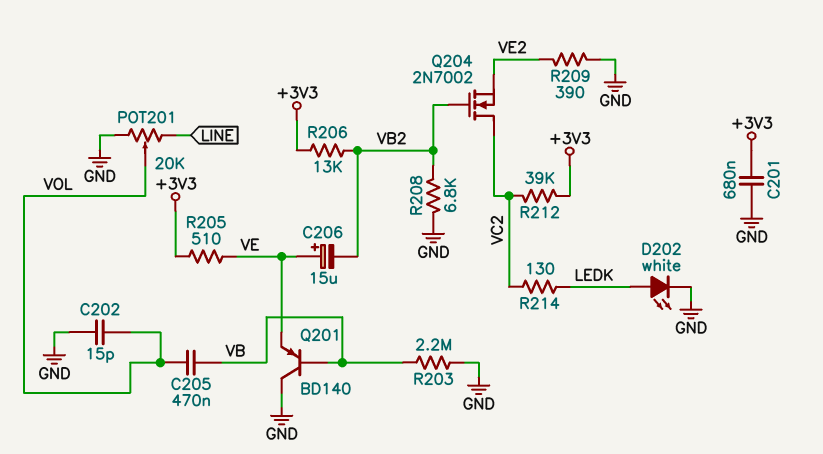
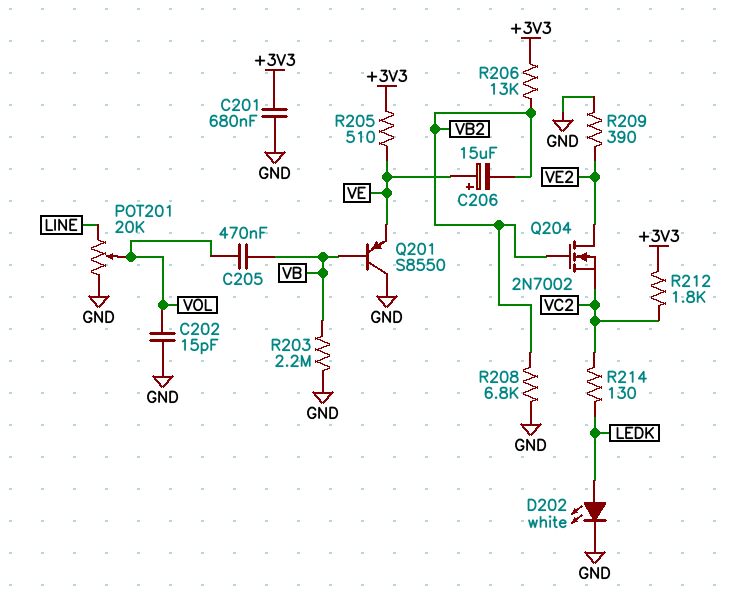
Q201: PNP BD140 (B VB, C GND, E VE) -> PNP S8550 (B VB, C GND, E VE)
Q204: NMOS 2N7002 (G VB2, D VC2, S VE2) -> NMOS 2N7002 (G VB2, D VE2, S VC2)
R212: 39k (+3V3, VC2) -> 1.8k (+3V3, VC2)

